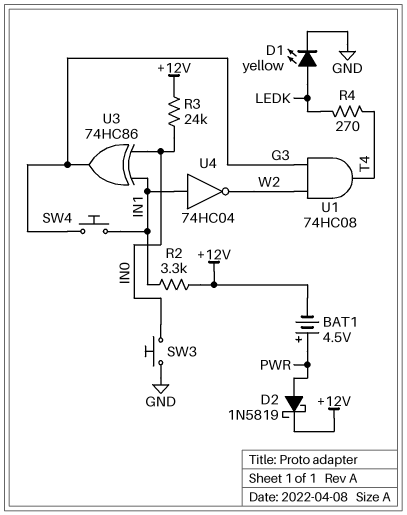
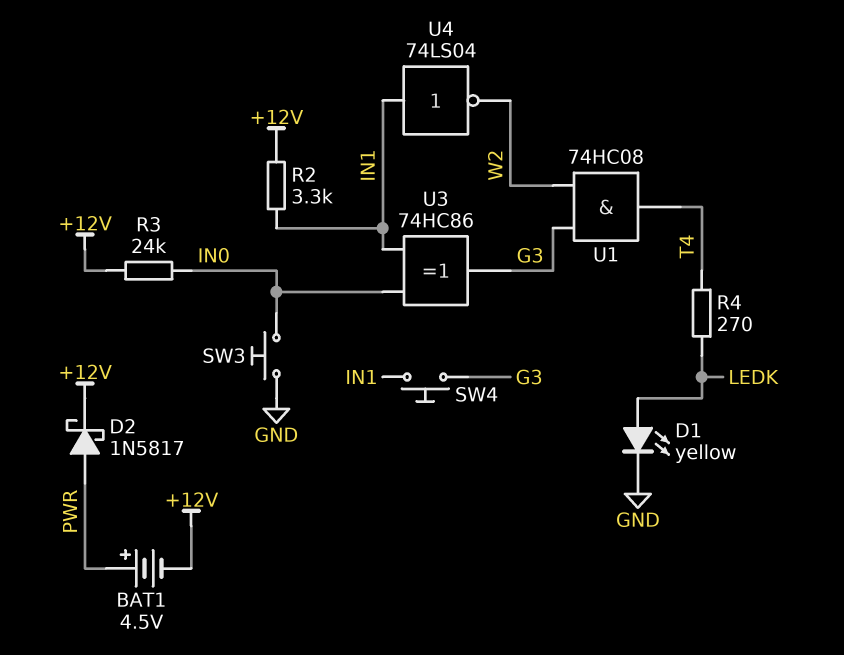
D2: schottky 1N5819 (A PWR, K +12V) -> schottky 1N5817 (A PWR, K +12V)
U4: NOT 74HC04 (in IN1, out W2) -> NOT 74LS04 (in IN1, out W2)

